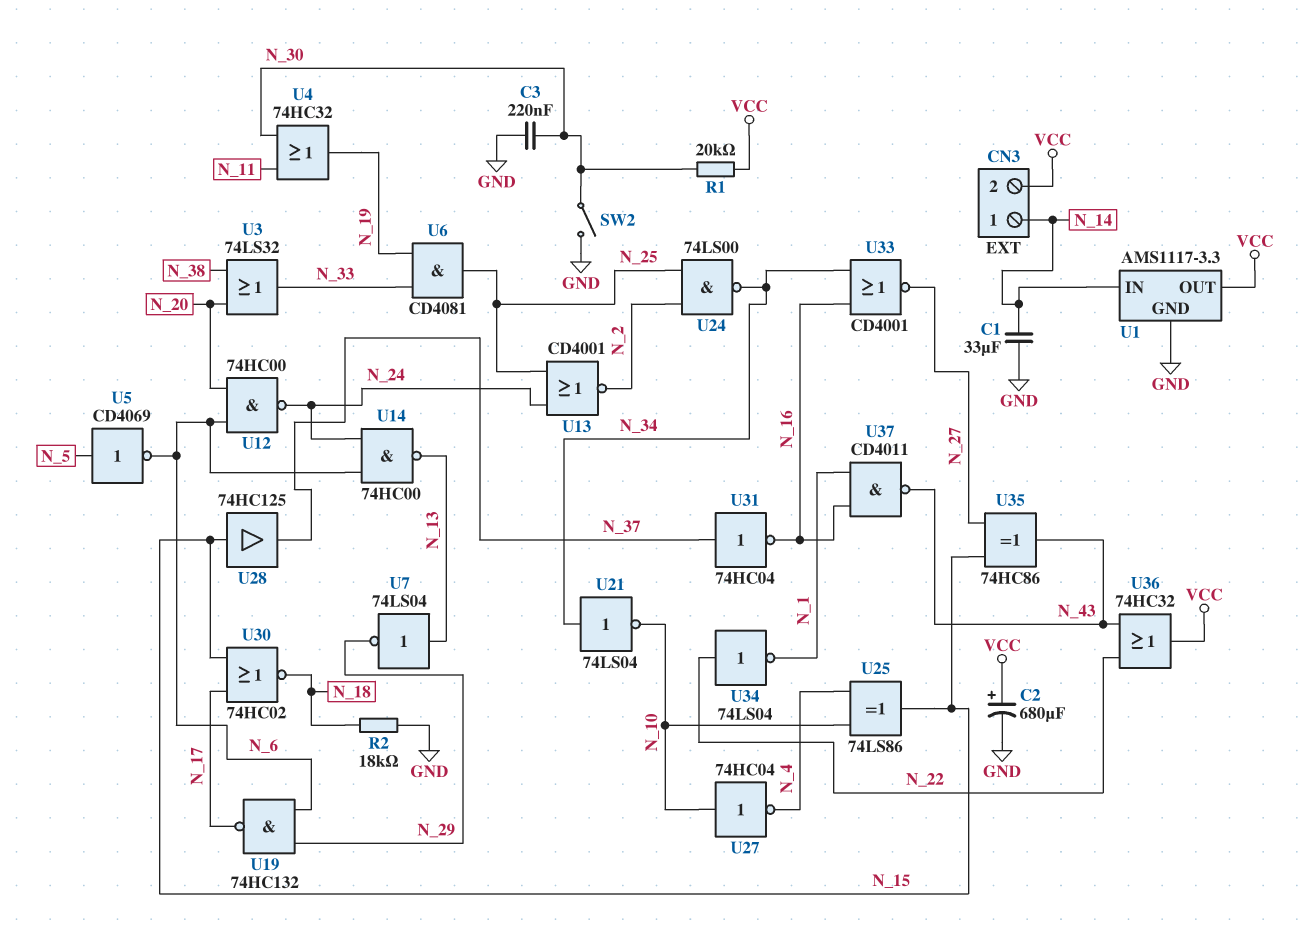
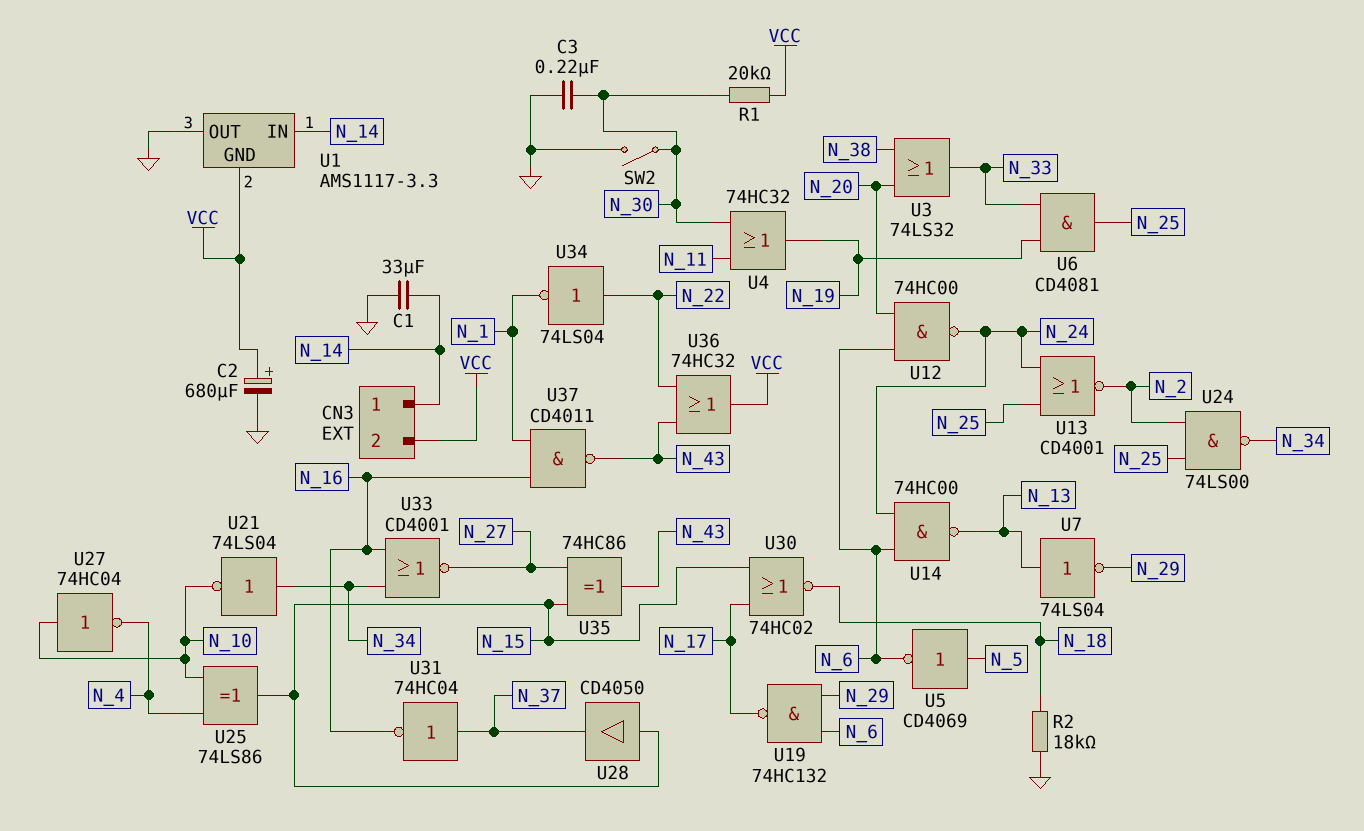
U1 pin GND: GND -> VCC
U1 pin OUT: VCC -> GND
U28: buffer 74HC125 (in N_15, out N_37) -> buffer CD4050 (in N_15, out N_37)

